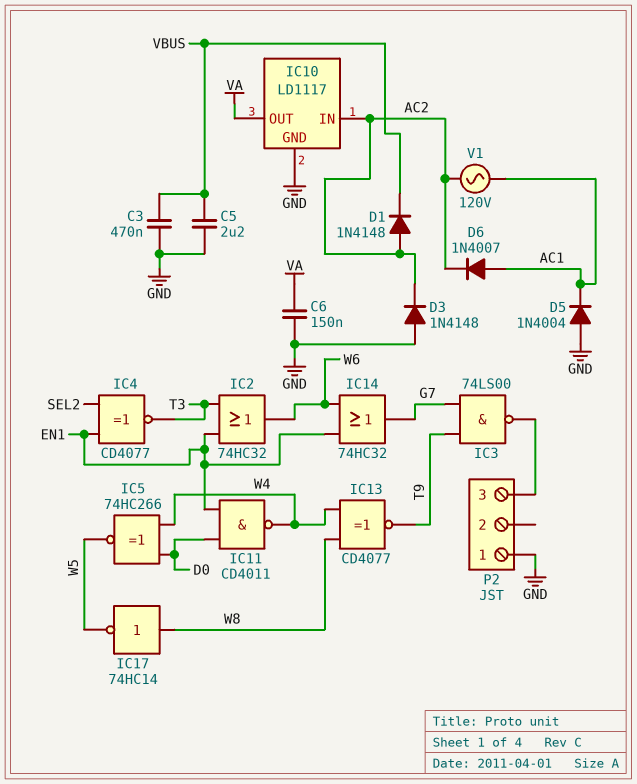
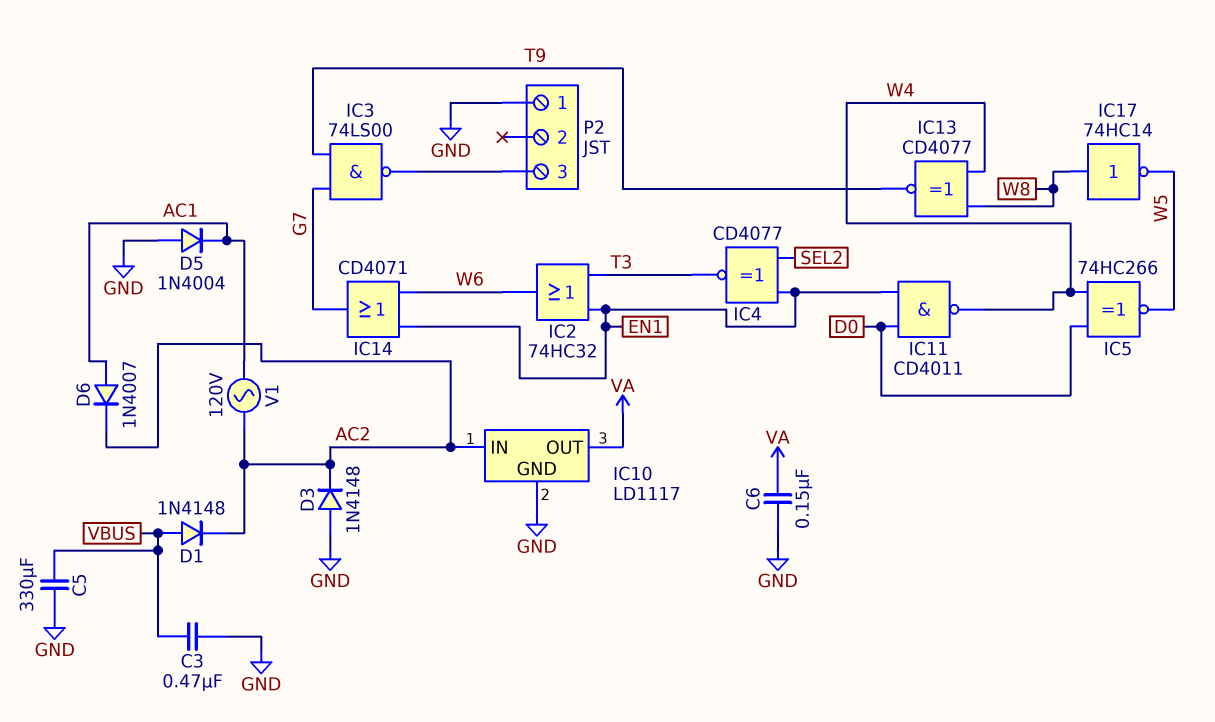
C5: 2.2uF (GND, VBUS) -> 330uF (GND, VBUS)
D1: diode 1N4148 (A AC2, K VBUS) -> diode 1N4148 (A VBUS, K AC2)
IC14: OR 74HC32 (in EN1, in W6, out G7) -> OR CD4071 (in EN1, in W6, out G7)

